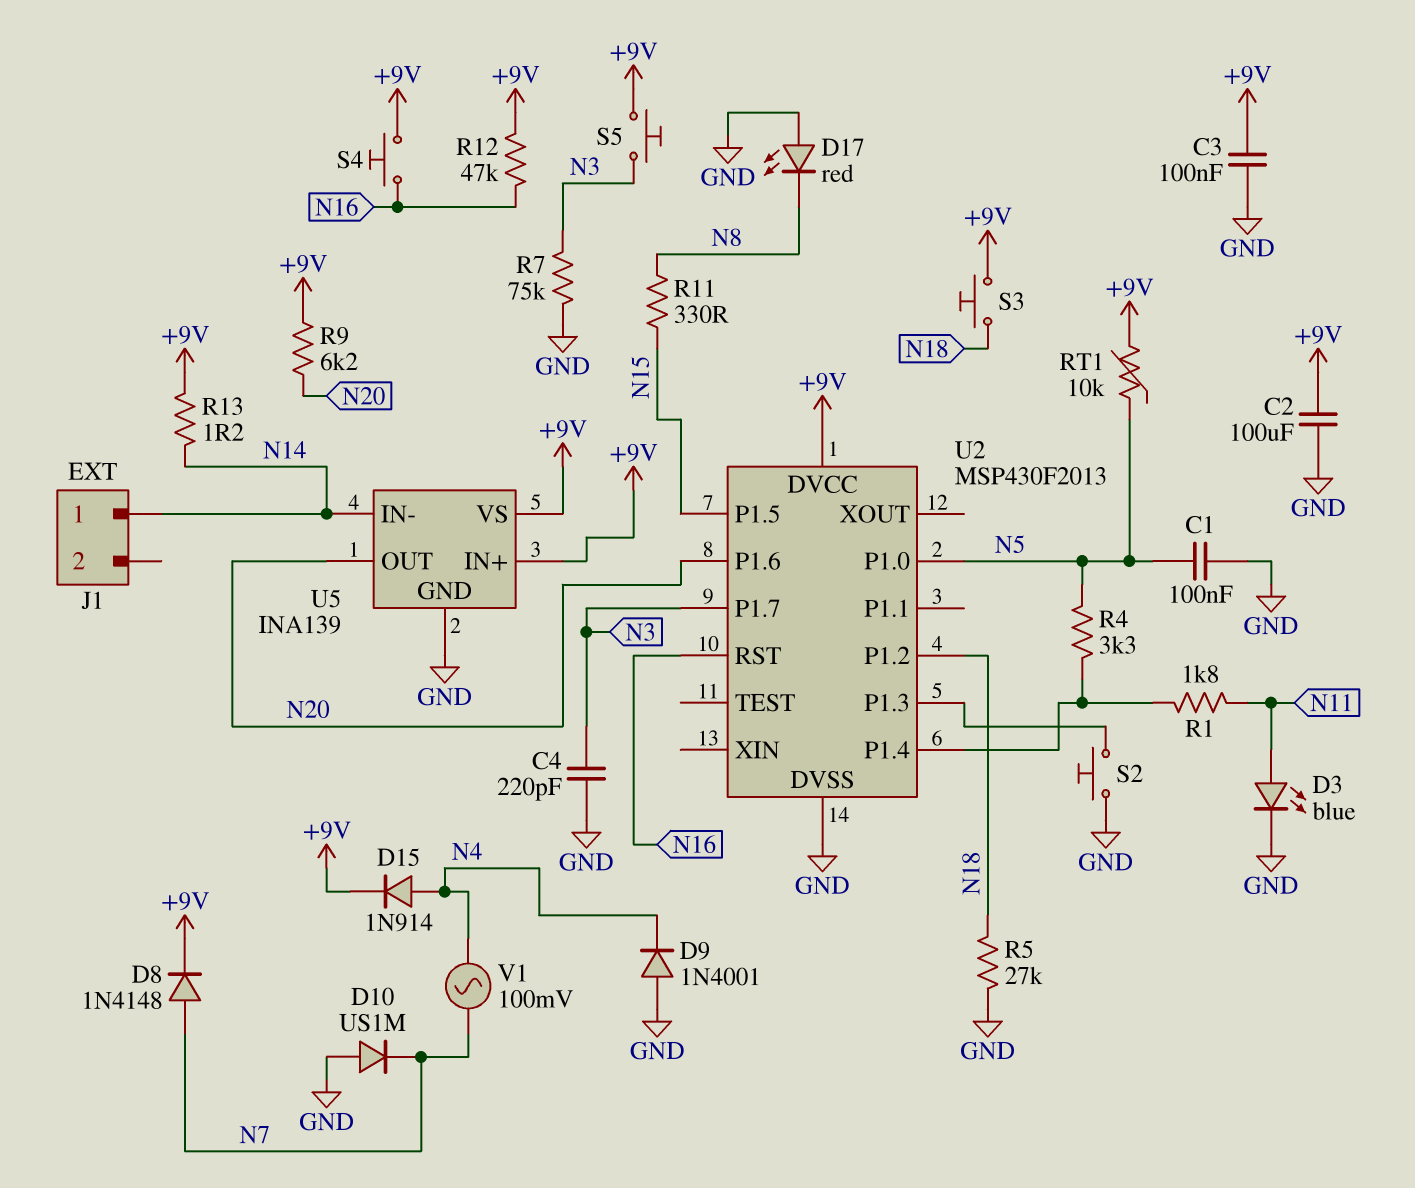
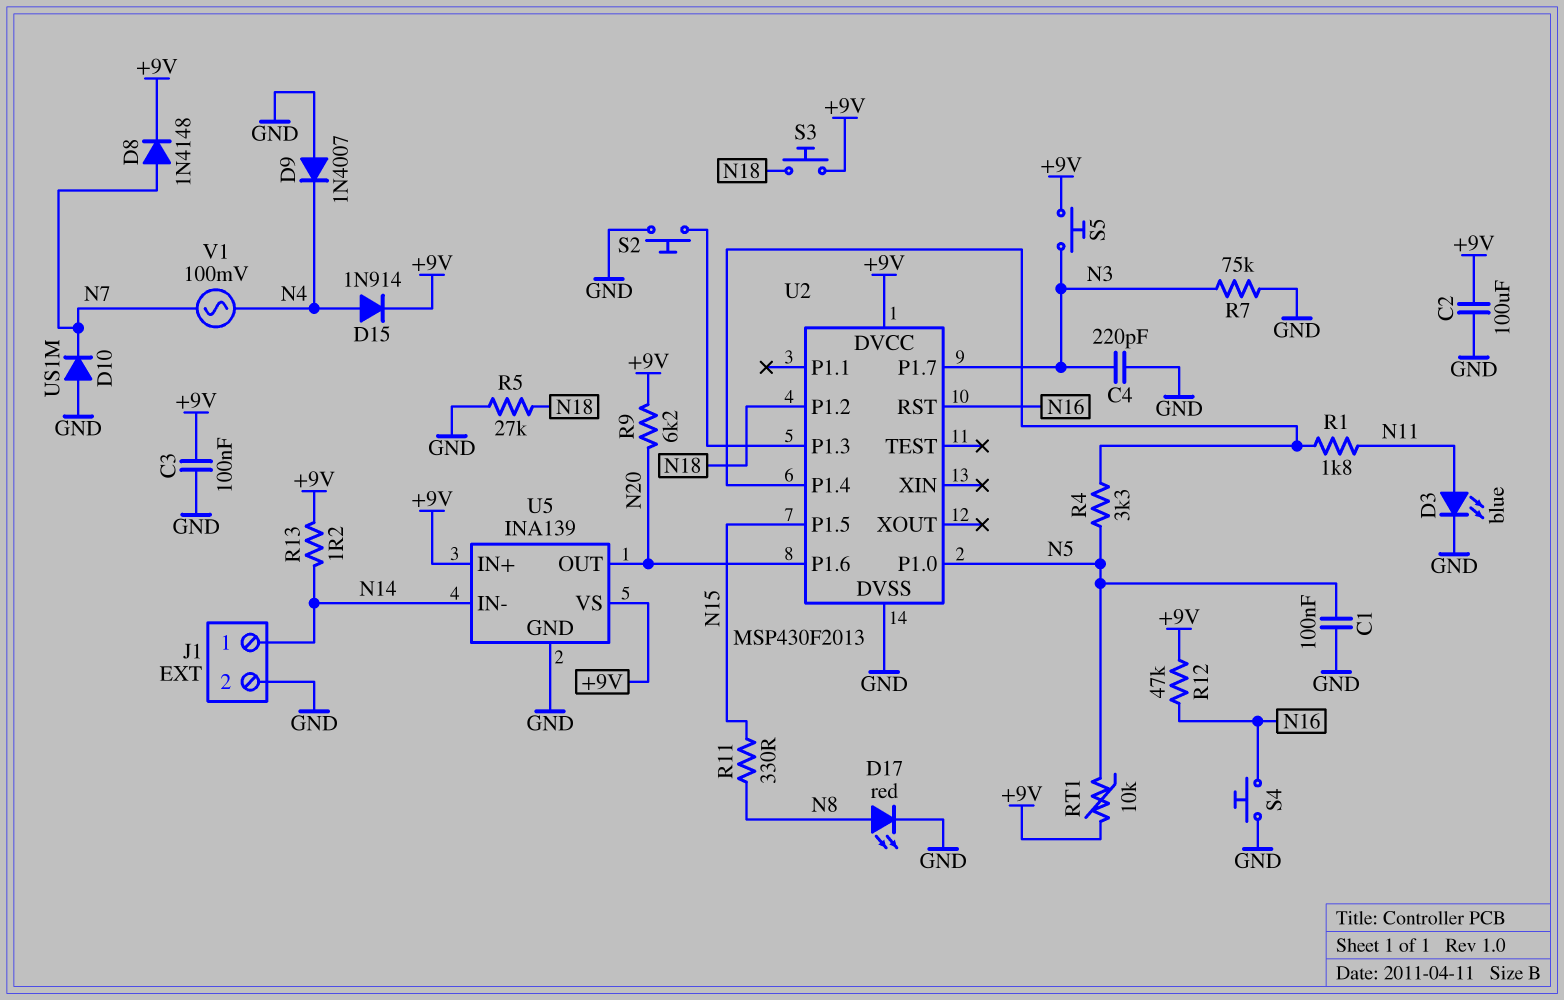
D9: diode 1N4001 (A GND, K N4) -> diode 1N4007 (A GND, K N4)
D17: LED red (A GND, K N8) -> LED red (A N8, K GND)
J1 pin 2: none -> GND
S4: button (+9V, N16) -> button (GND, N16)

